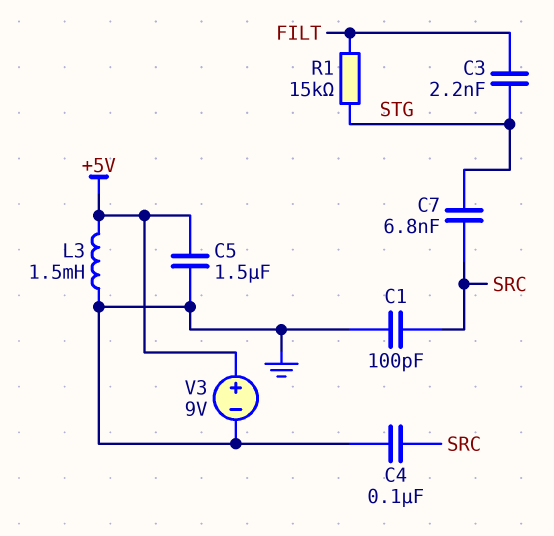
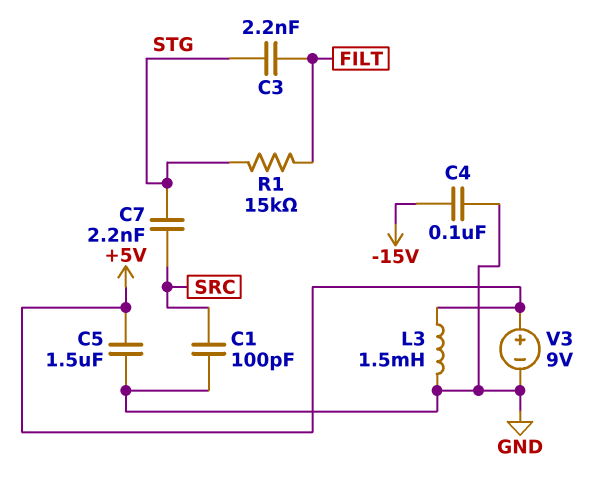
C4: 100nF (GND, SRC) -> 100nF (-15V, GND)
C7: 6.8nF (SRC, STG) -> 2.2nF (SRC, STG)

